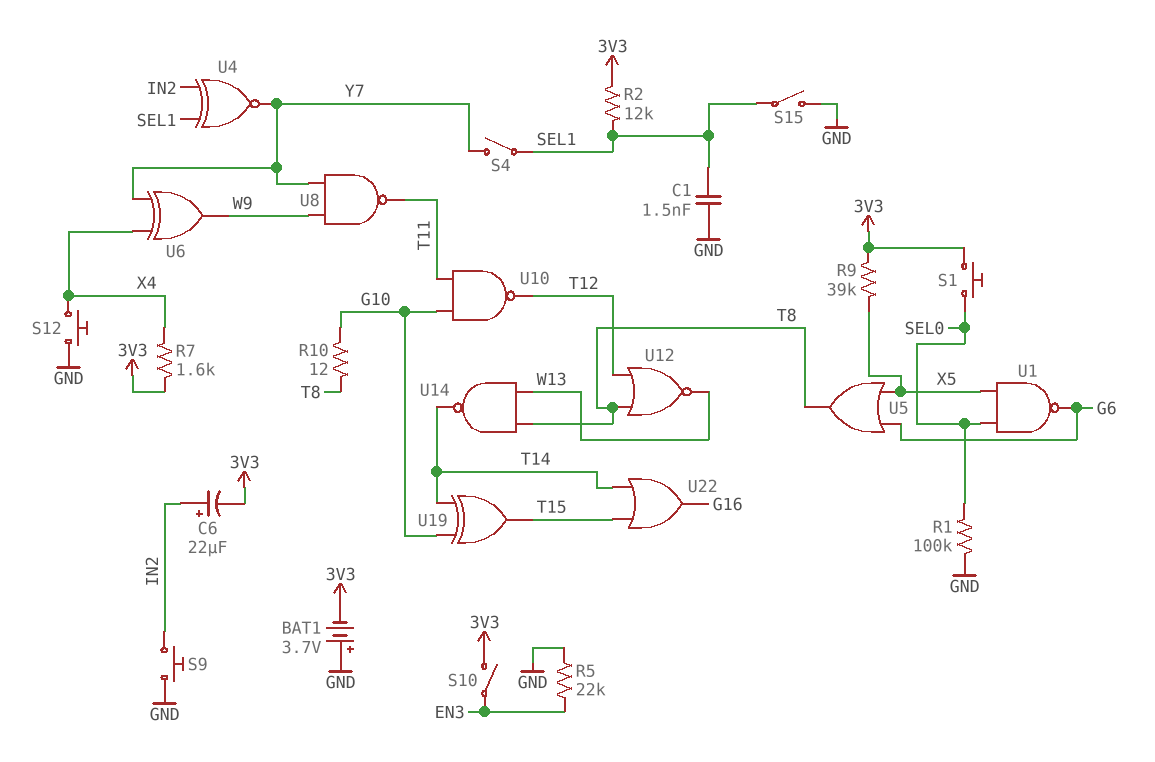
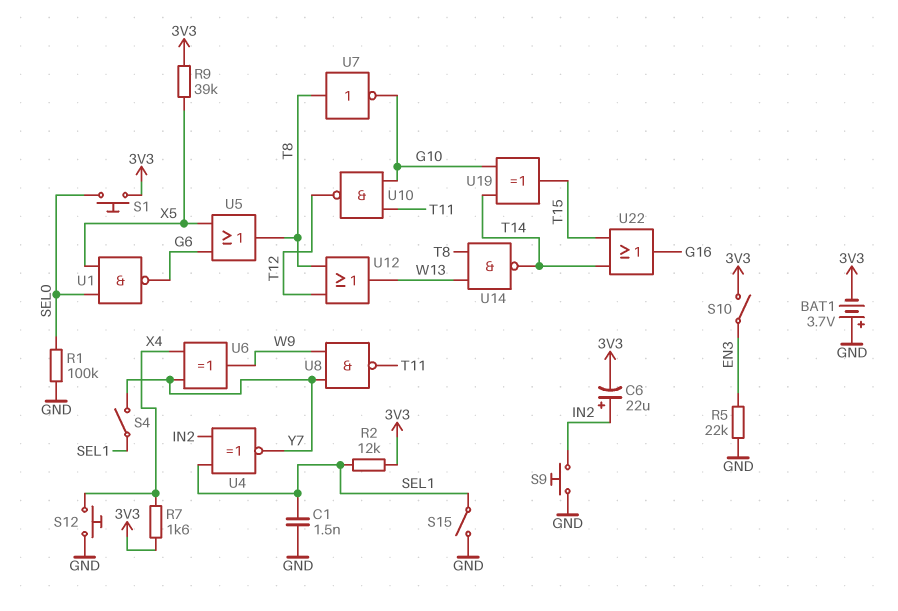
R10: 12 (G10, T8) -> none
U7: none -> NOT (in T8, out G10)
U12: NOR (in T8, in T12, out W13) -> OR (in T8, in T12, out W13)

